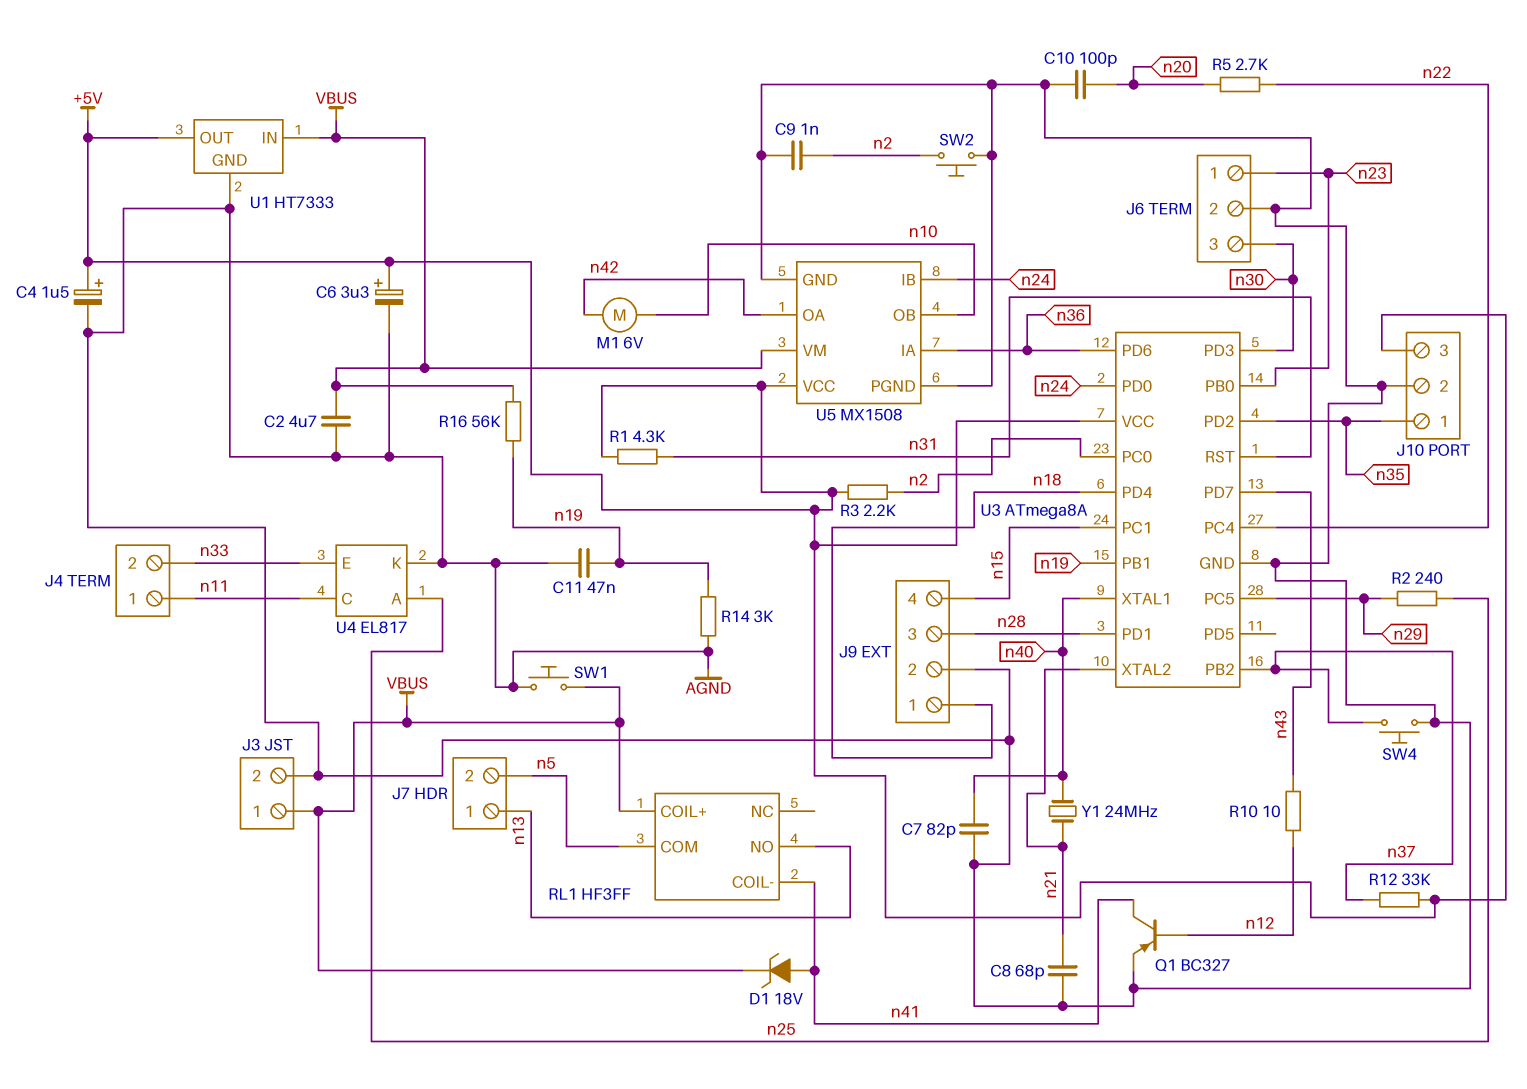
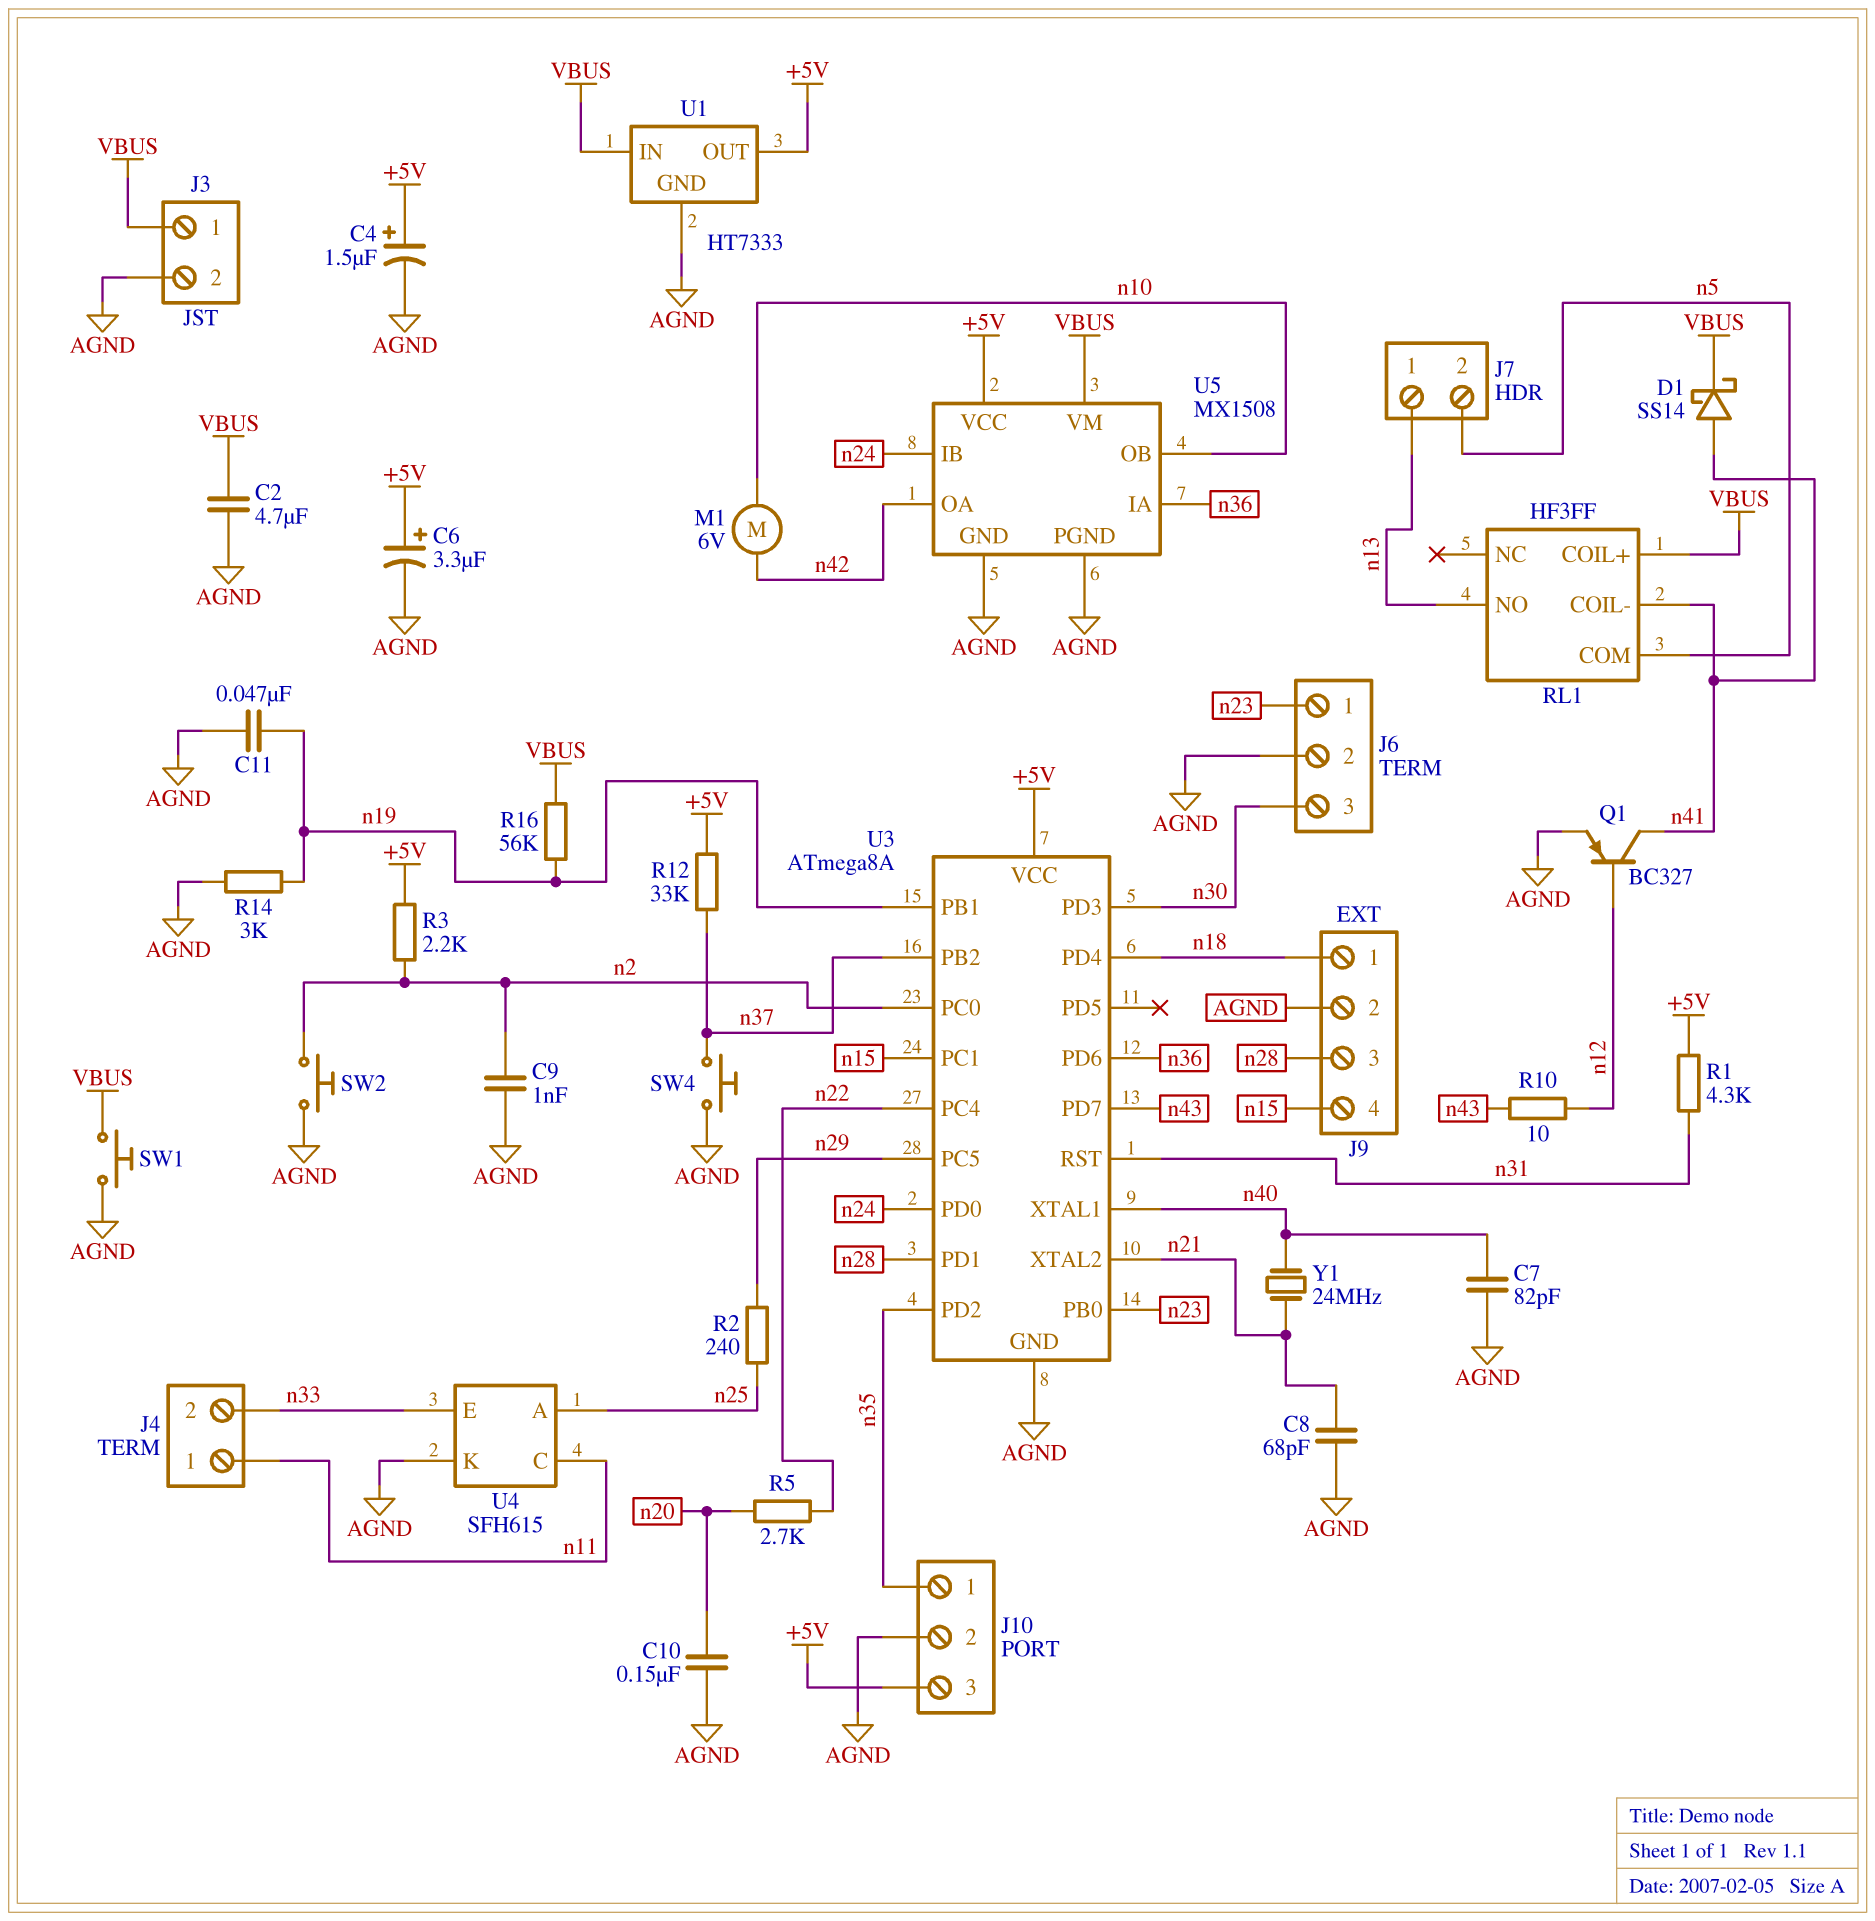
C10: 100pF (AGND, n20) -> 150nF (AGND, n20)
D1: zener 18V (A n41, K VBUS) -> schottky SS14 (A n41, K VBUS)
U4: EL817 -> SFH615

